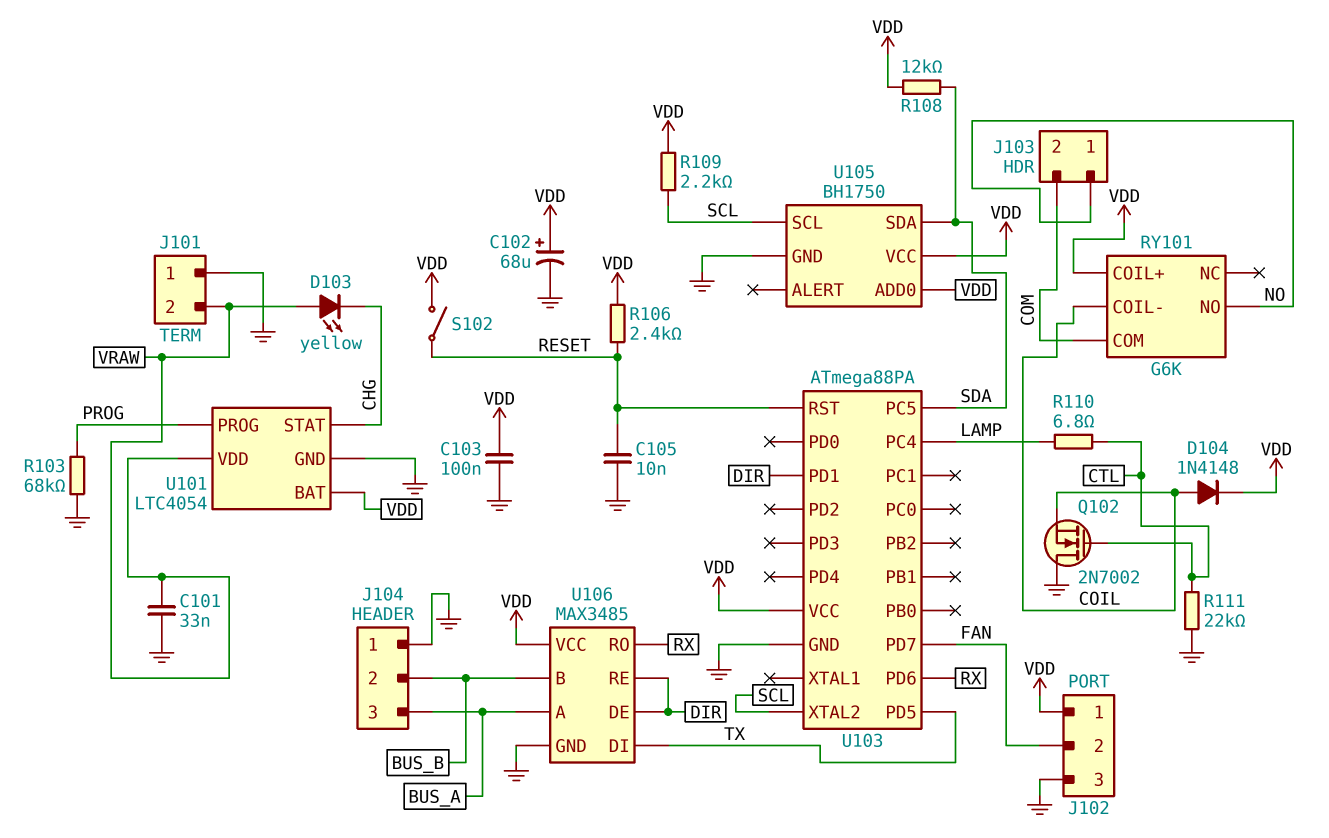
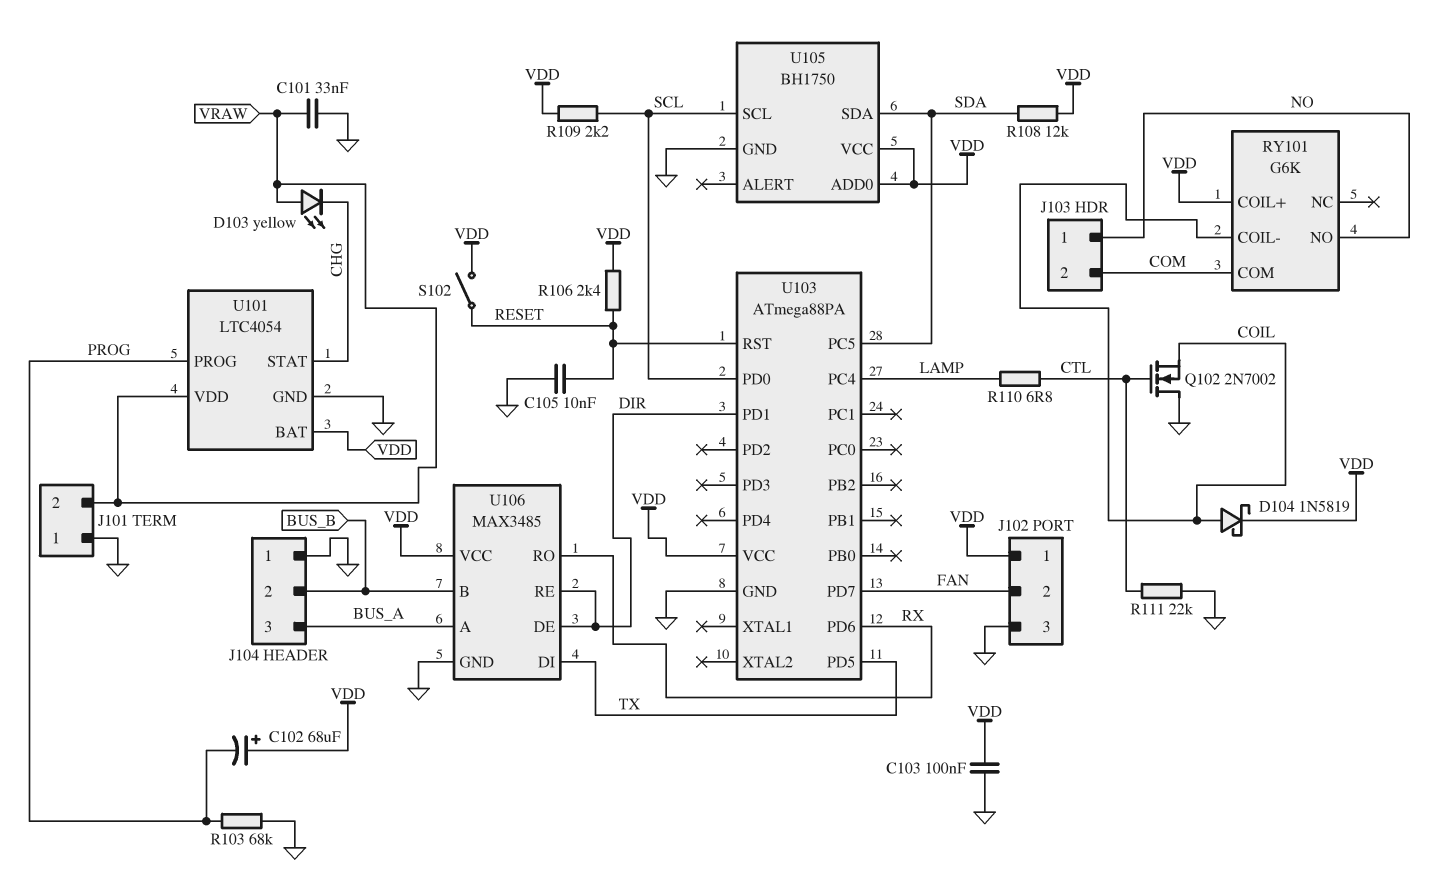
C102: 68uF (plus VDD, minus GND) -> 68uF (plus VDD, minus PROG)
D104: diode 1N4148 (A COIL, K VDD) -> schottky 1N5819 (A COIL, K VDD)
U103 pin PD0: none -> SCL
U103 pin XTAL2: SCL -> none

